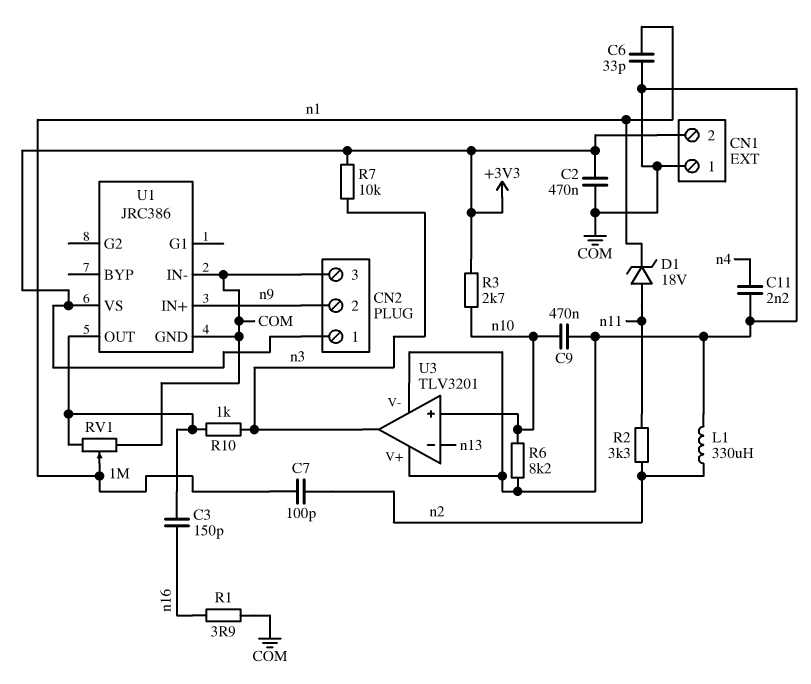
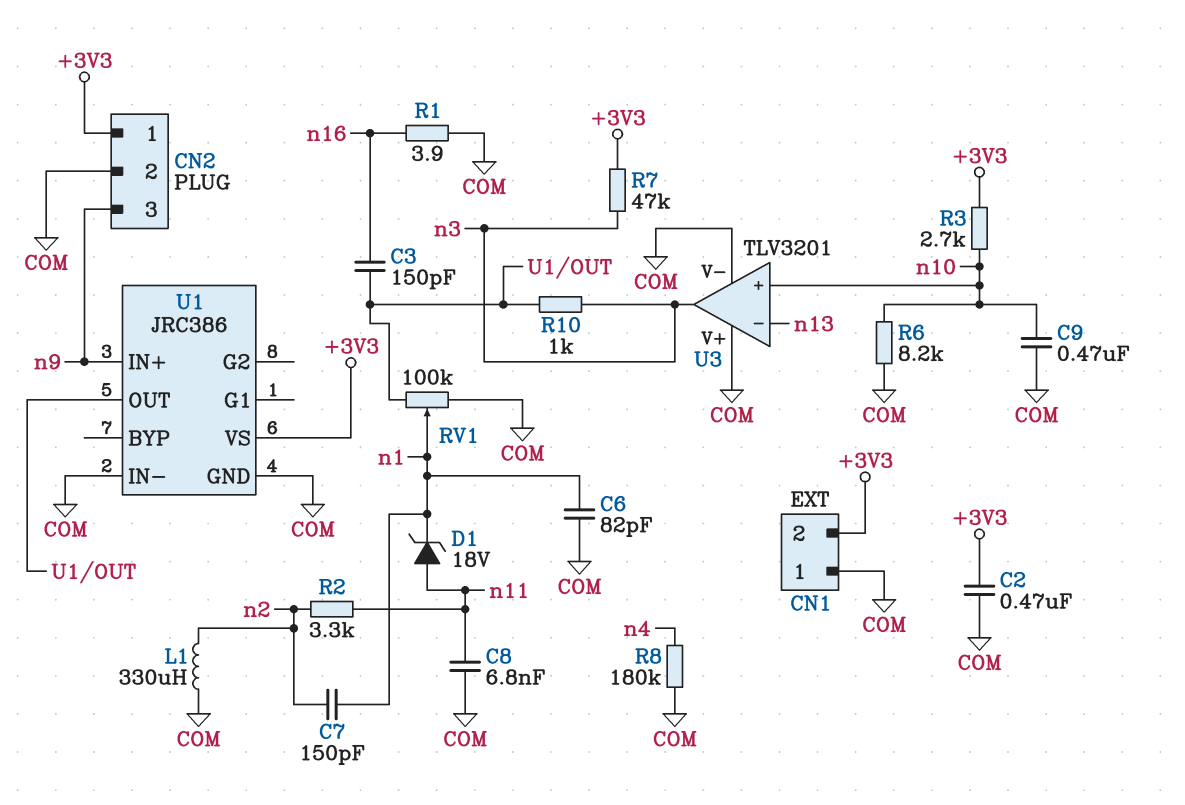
C6: 33pF (COM, n1) -> 82pF (COM, n1)
C7: 100pF (n1, n2) -> 150pF (n1, n2)
C8: none -> 6.8nF (COM, n11)
C11: 2.2nF (COM, n4) -> none
CN2 pin 2: n9 -> COM
CN2 pin 3: COM -> n9
R7: 10k (+3V3, n3) -> 47k (+3V3, n3)
R8: none -> 180k (COM, n4)
RV1: 1M (COM, U1/OUT, wiper n1) -> 100k (COM, U1/OUT, wiper n1)

